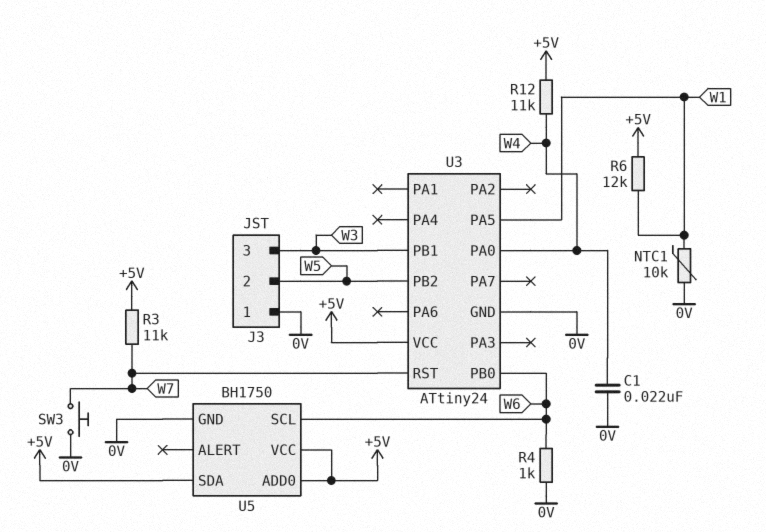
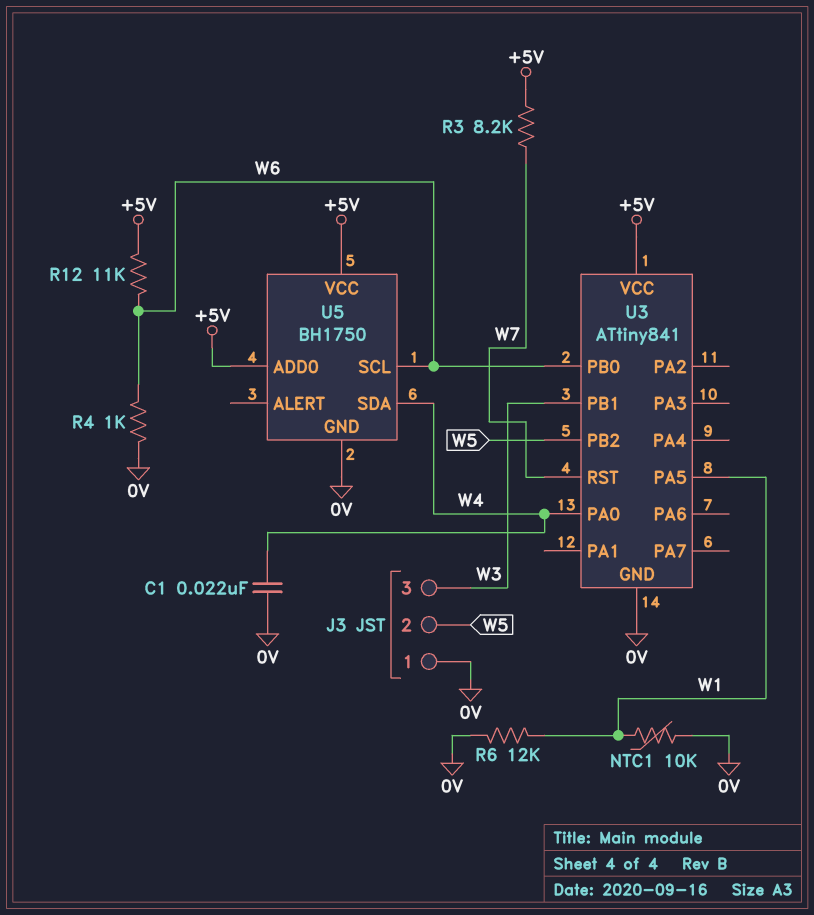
R3: 11k (+5V, W7) -> 8.2k (+5V, W7)
R6: 12k (+5V, W1) -> 12k (0V, W1)
R12: 11k (+5V, W4) -> 11k (+5V, W6)
SW3: button (0V, W7) -> none
U3: ATtiny24 -> ATtiny841
U5 pin SDA: +5V -> W4

